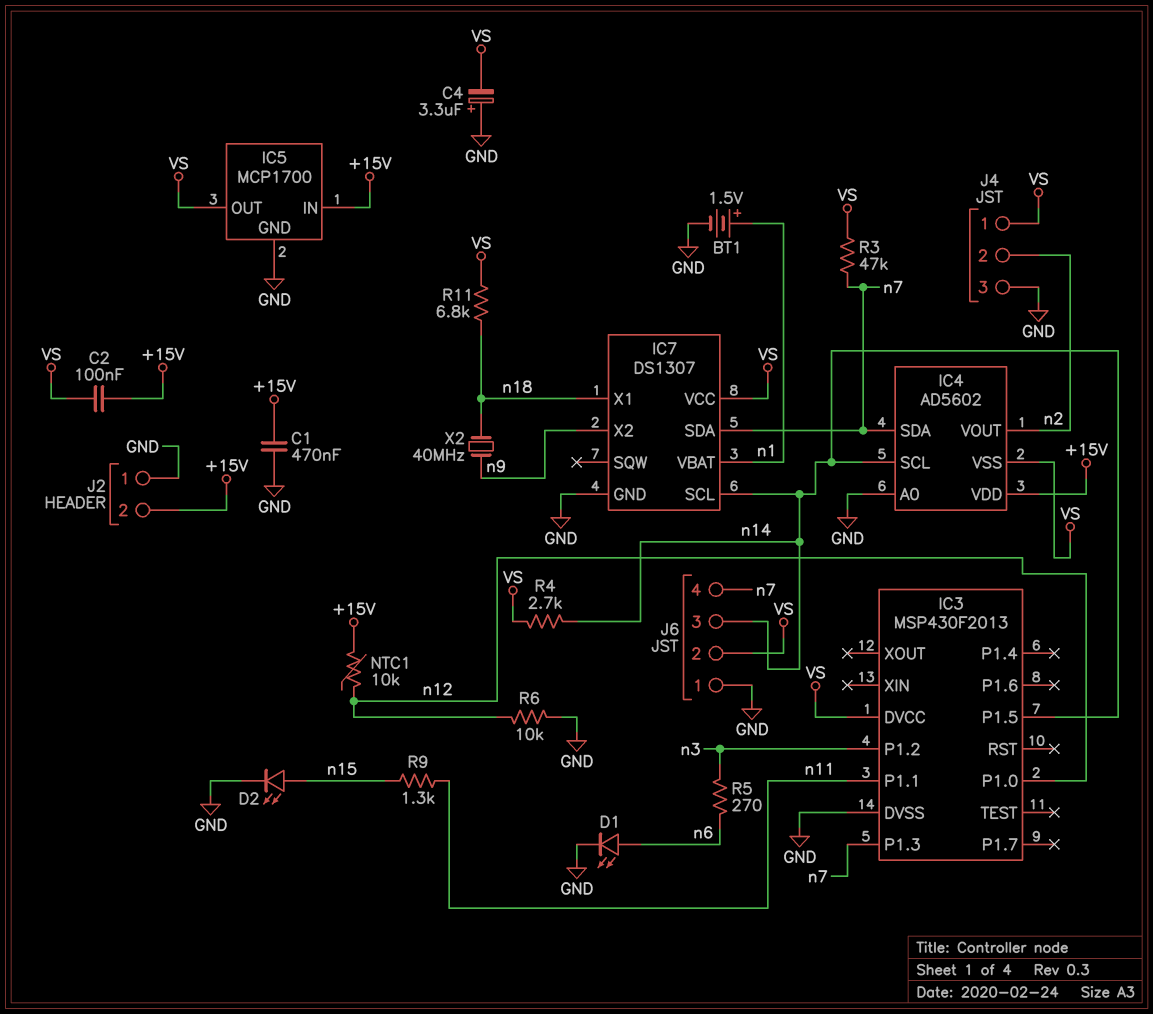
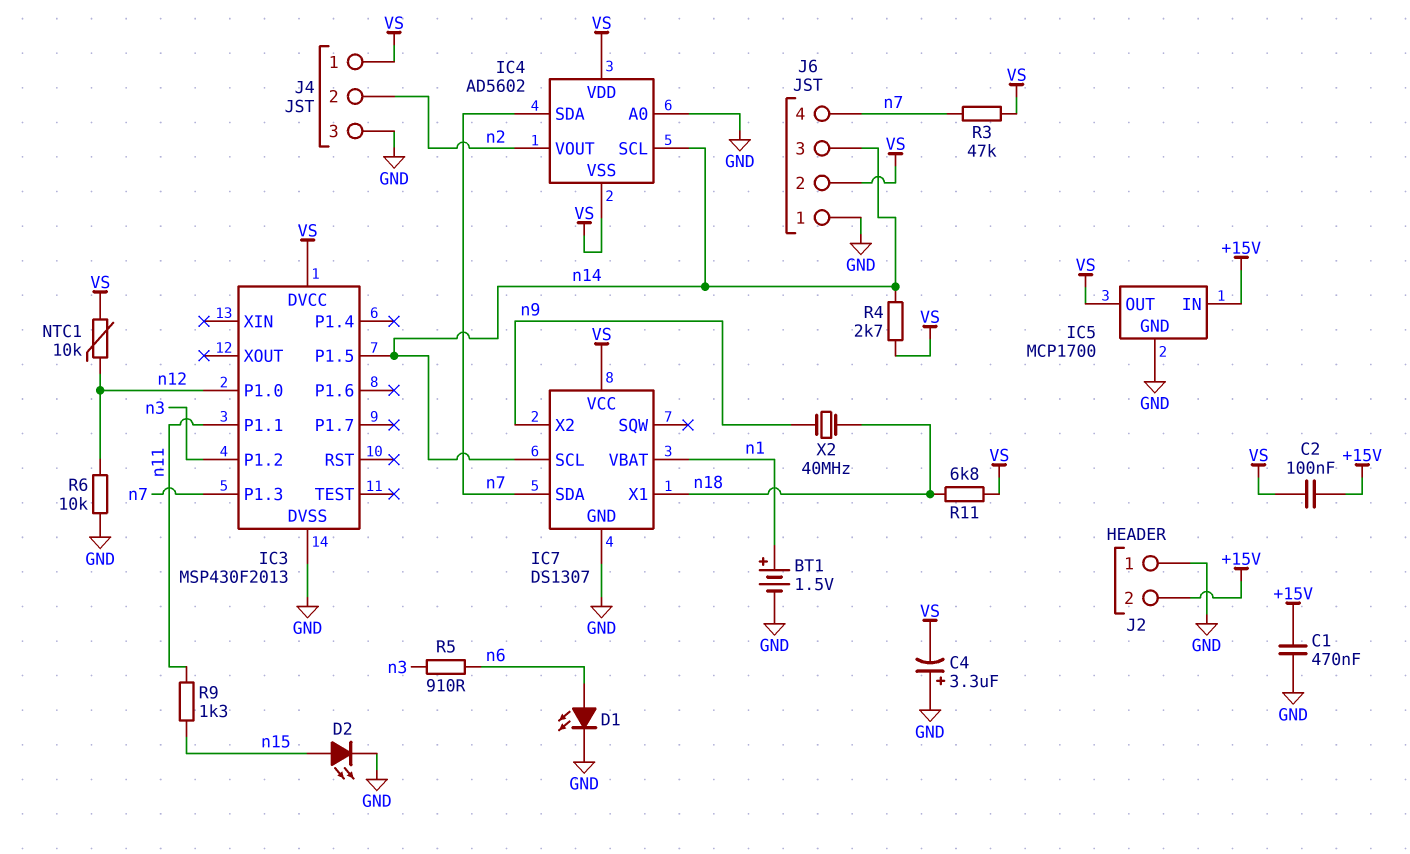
IC4 pin VDD: +15V -> VS
NTC1: 10k (+15V, n12) -> 10k (VS, n12)
R5: 270 (n3, n6) -> 910 (n3, n6)

